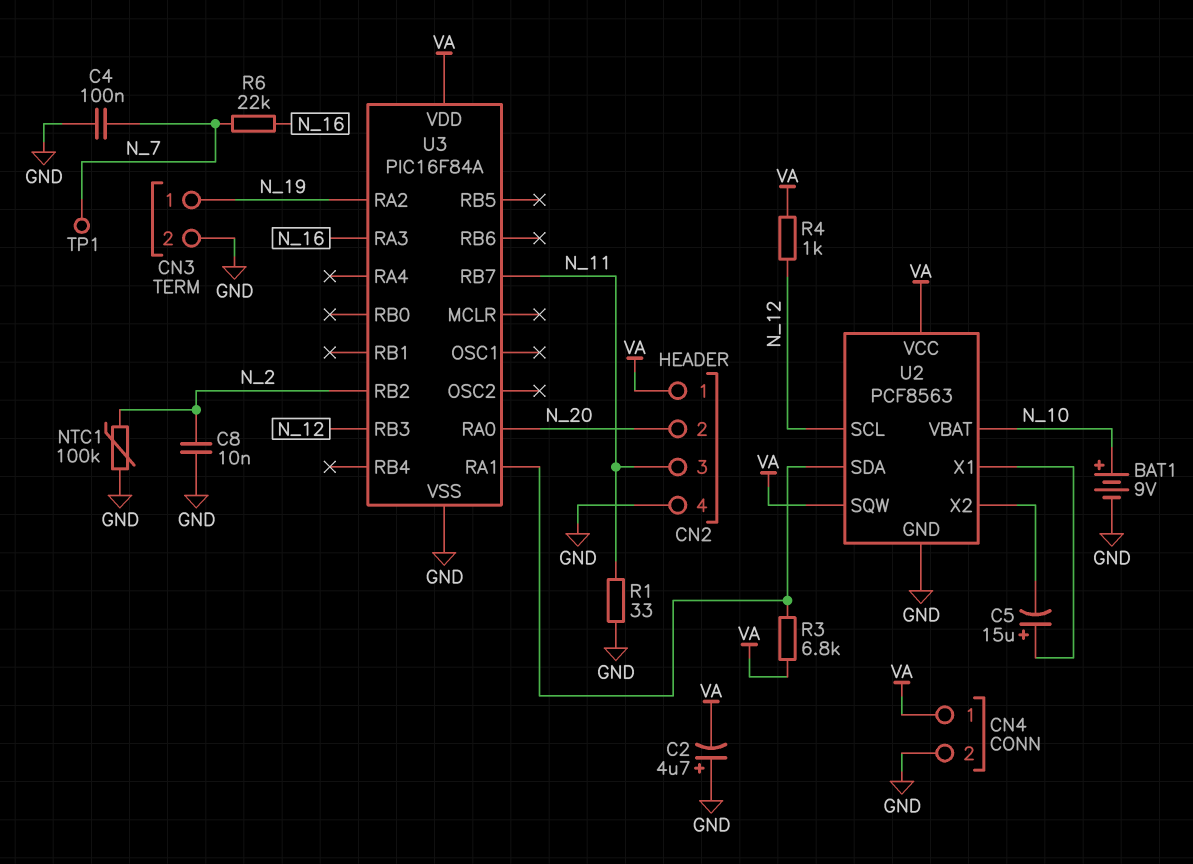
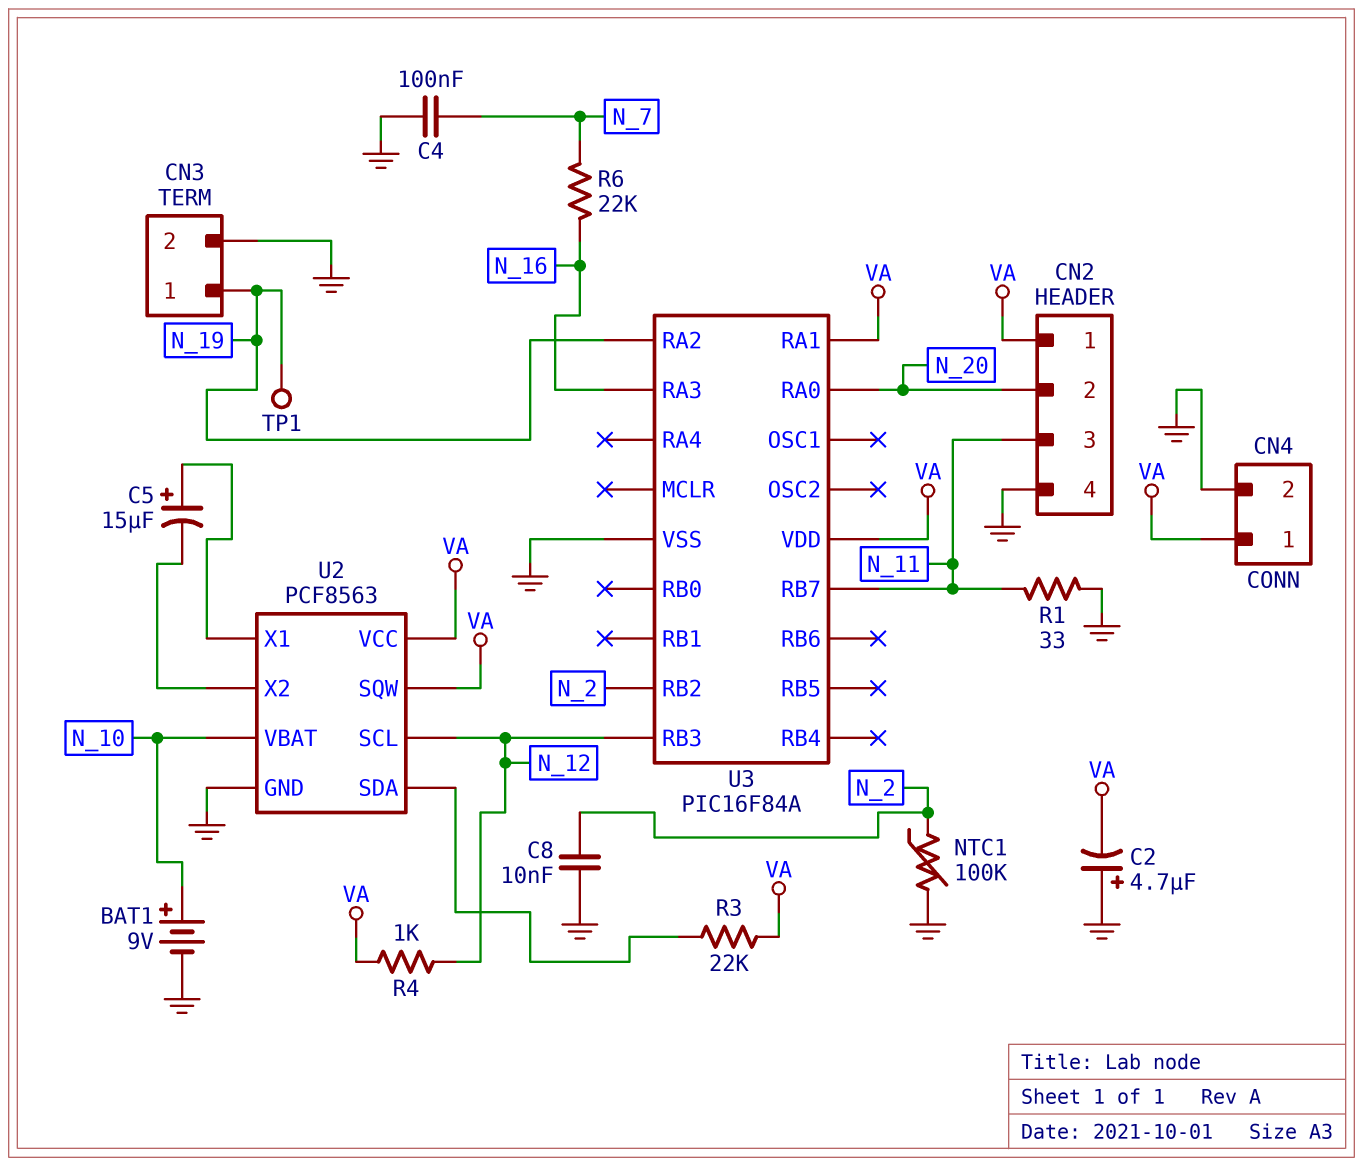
R3: 6.8k (U2/SDA, VA) -> 22k (U2/SDA, VA)
TP1: test point (N_7) -> test point (N_19)
U3 pin RA1: U2/SDA -> VA

